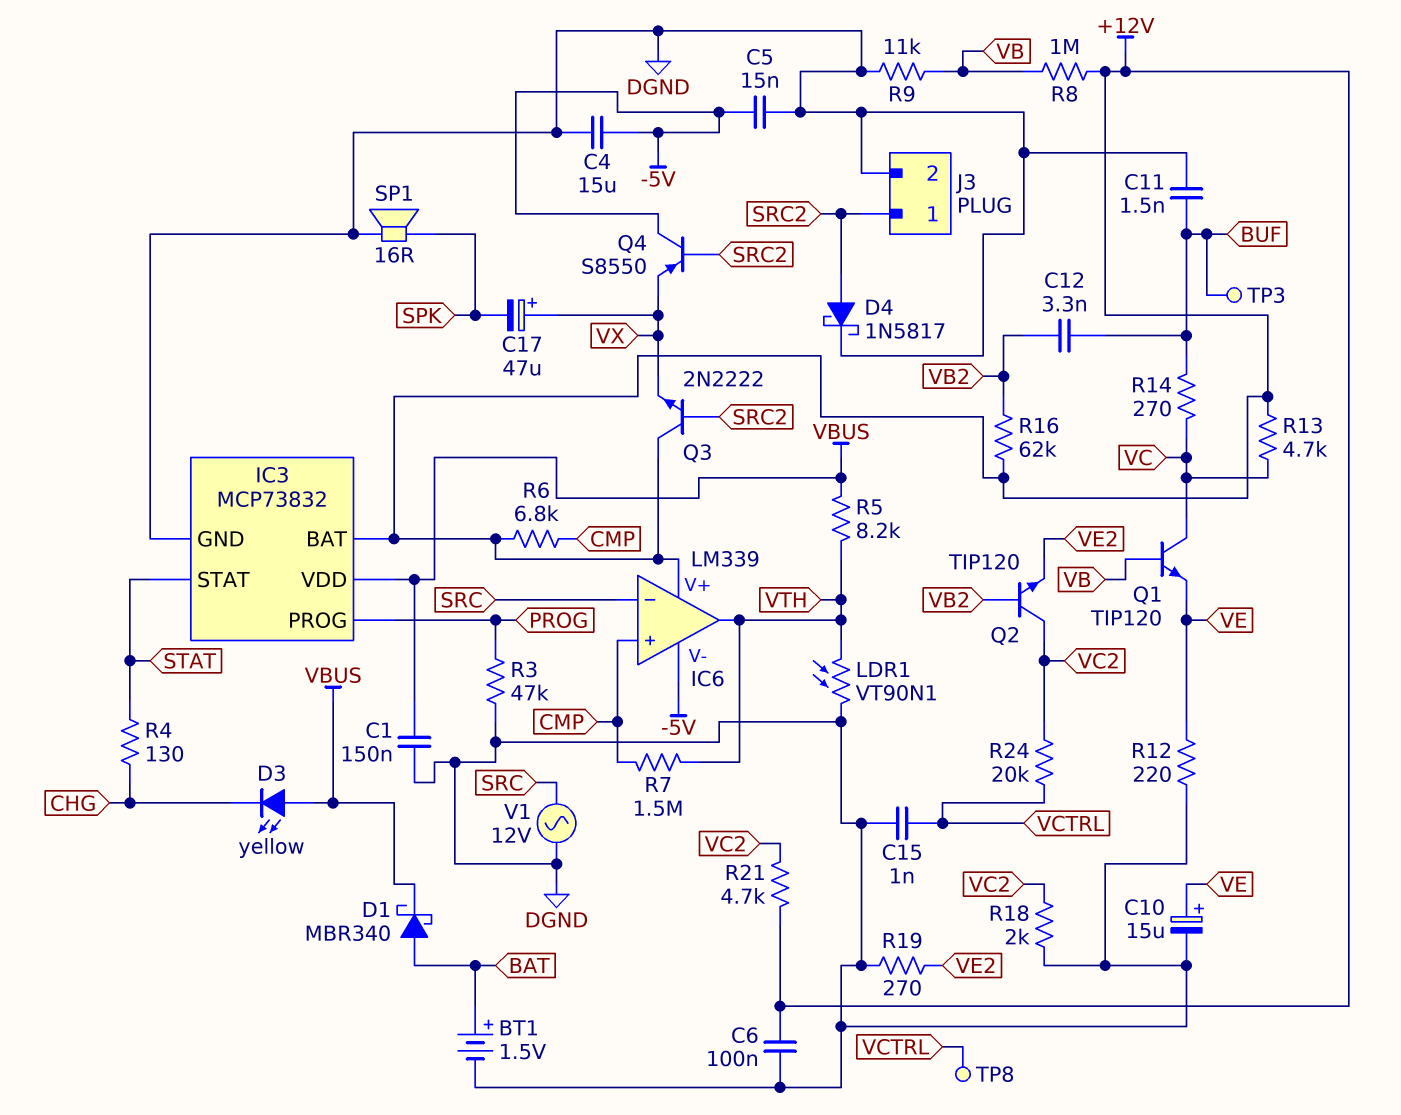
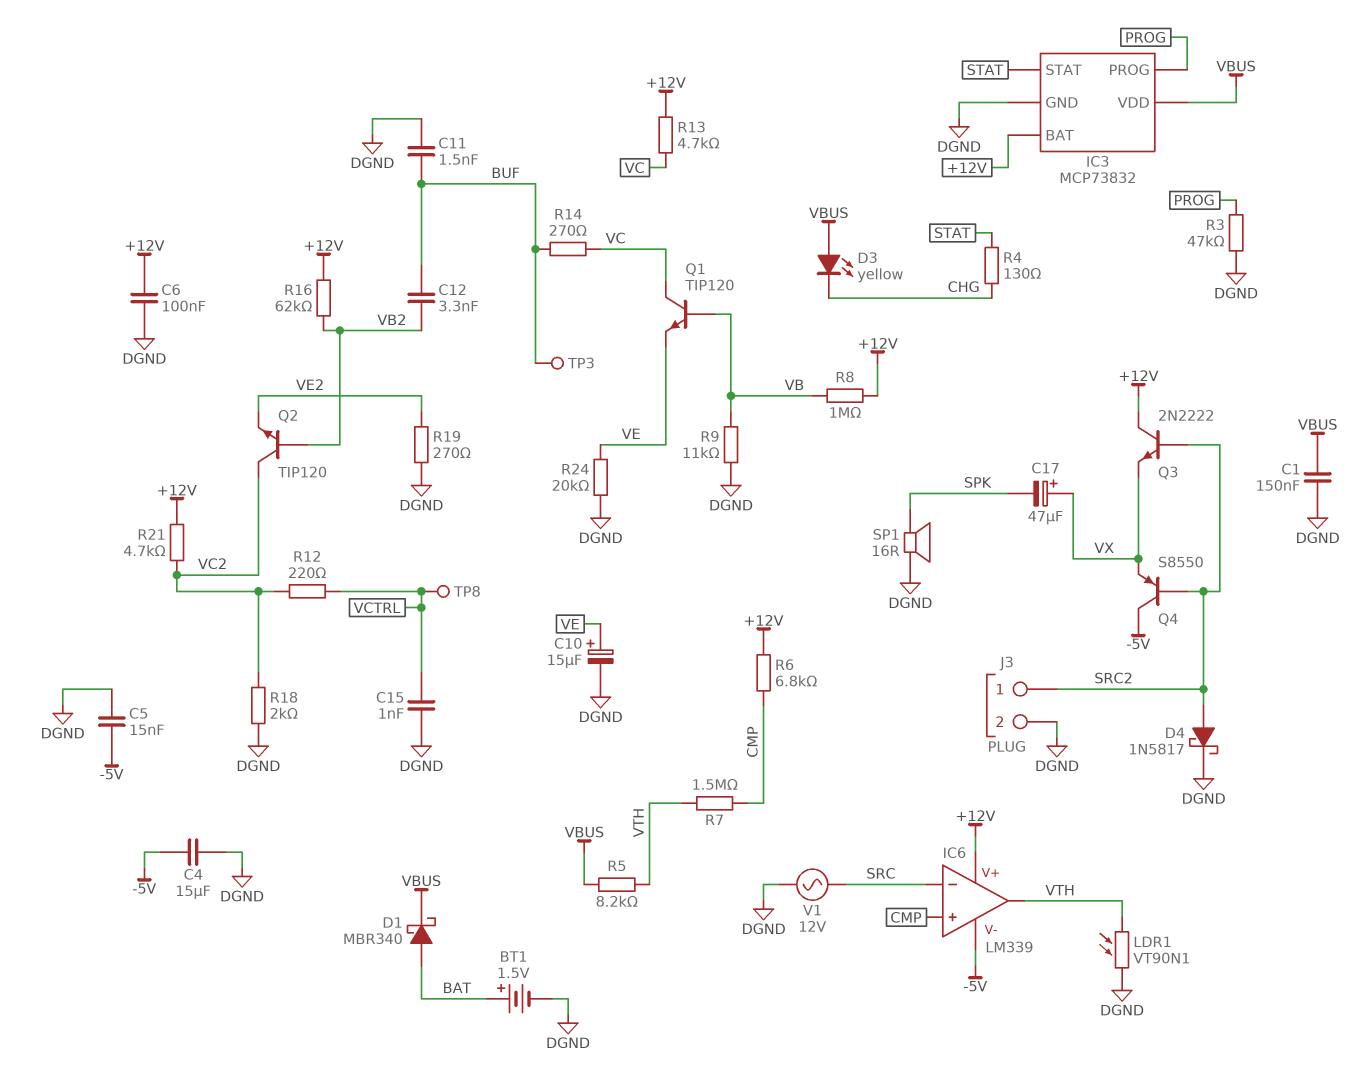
R12: 220 (DGND, VE) -> 220 (VC2, VCTRL)
R24: 20k (VC2, VCTRL) -> 20k (DGND, VE)

